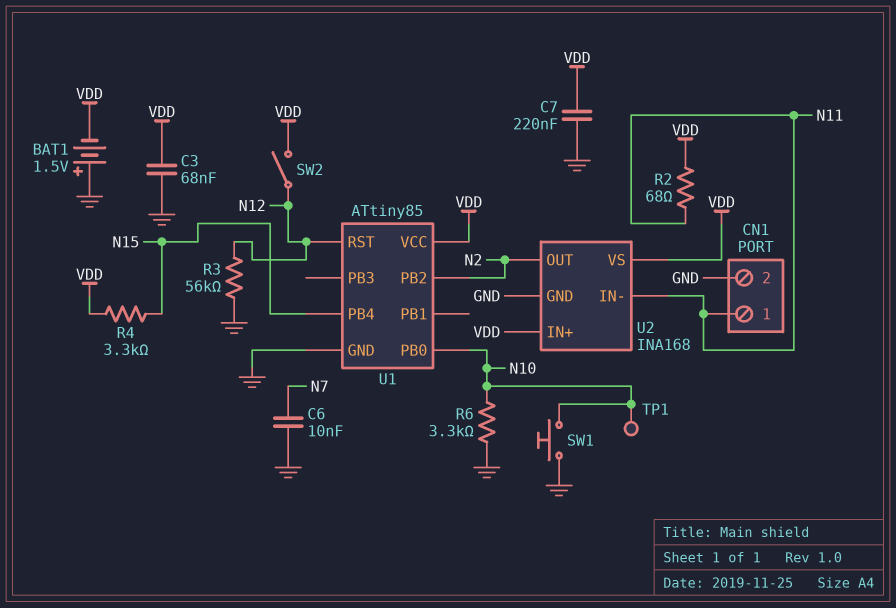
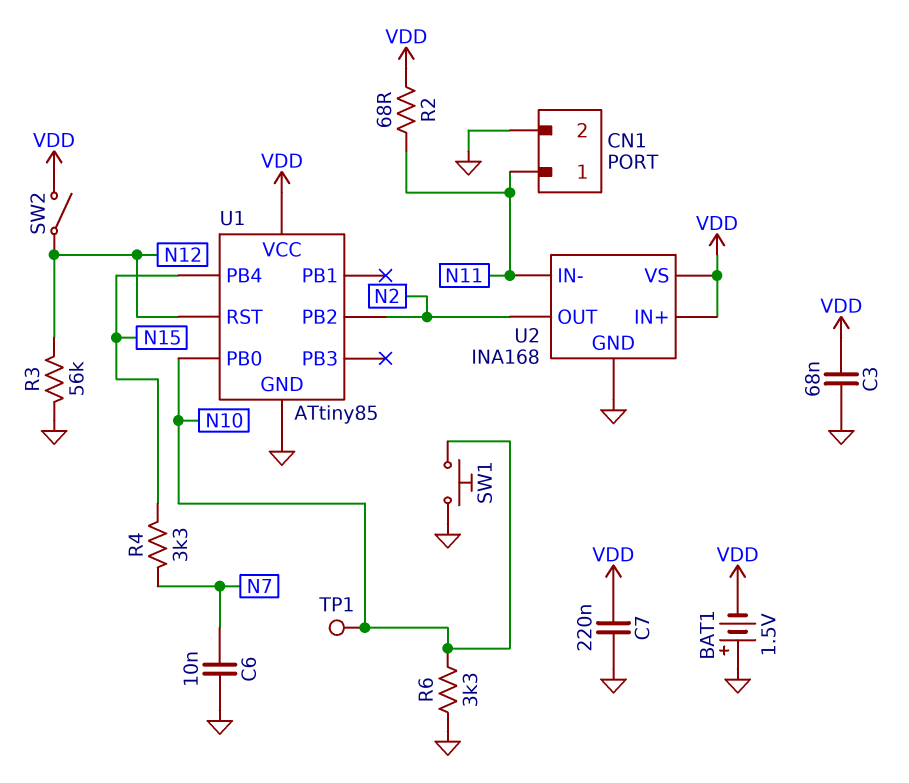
R4: 3.3k (N15, VDD) -> 3.3k (N7, N15)

